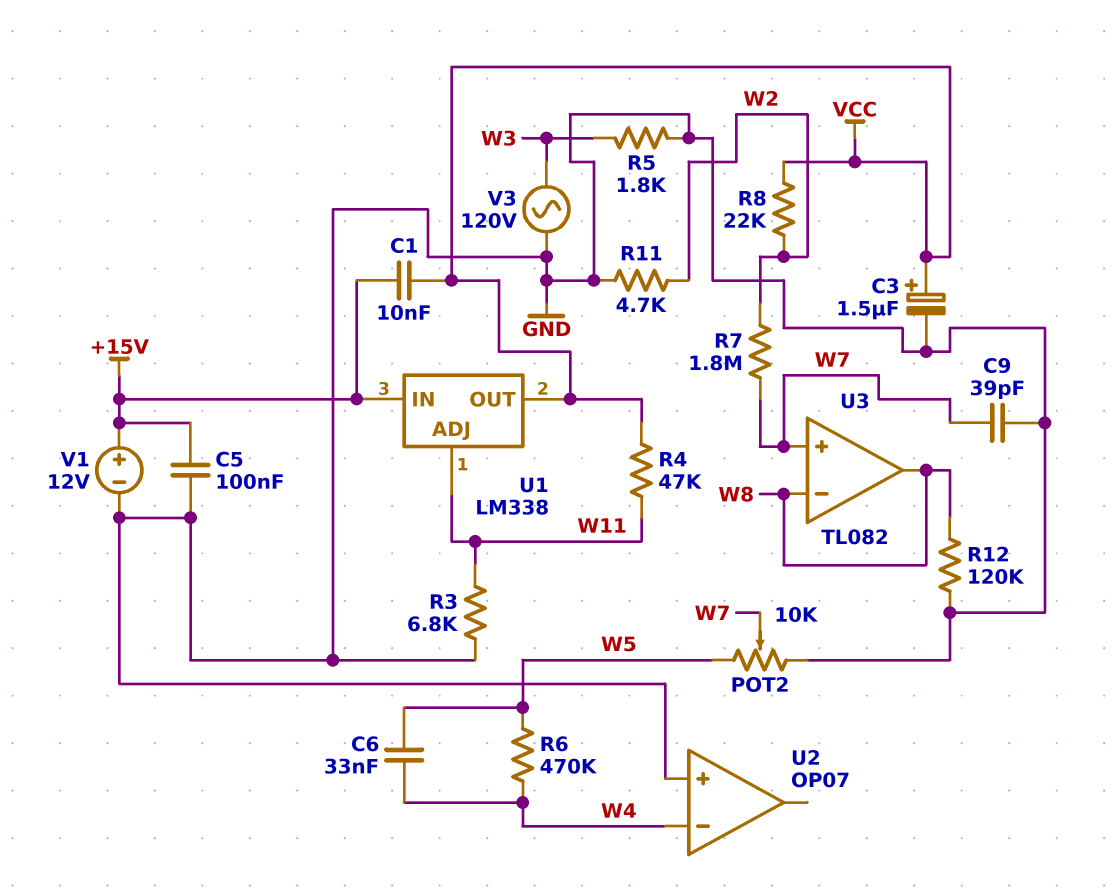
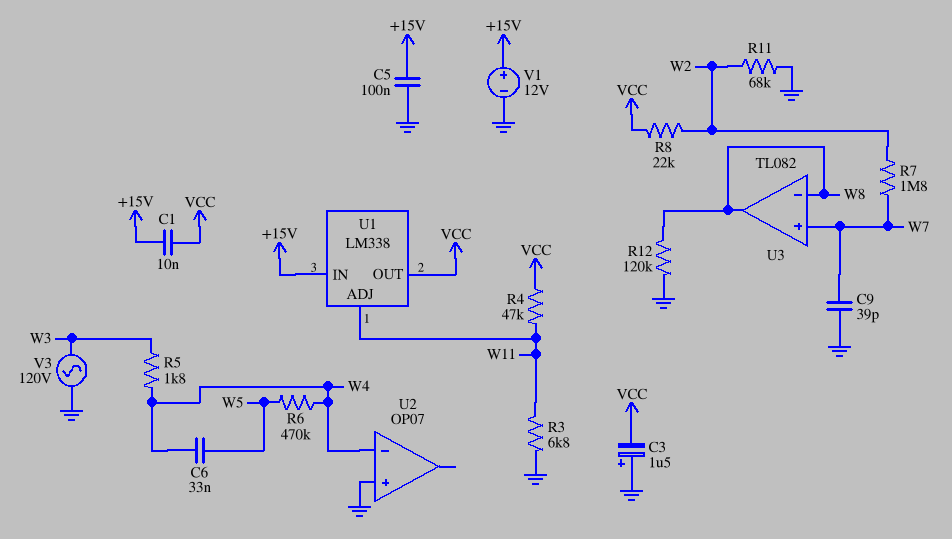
C3: 1.5uF (plus VCC, minus GND) -> 1.5uF (plus GND, minus VCC)
POT2: 10k (GND, W5, wiper W7) -> none
R5: 1.8k (GND, W3) -> 1.8k (W3, W4)
R11: 4.7k (GND, W2) -> 68k (GND, W2)

